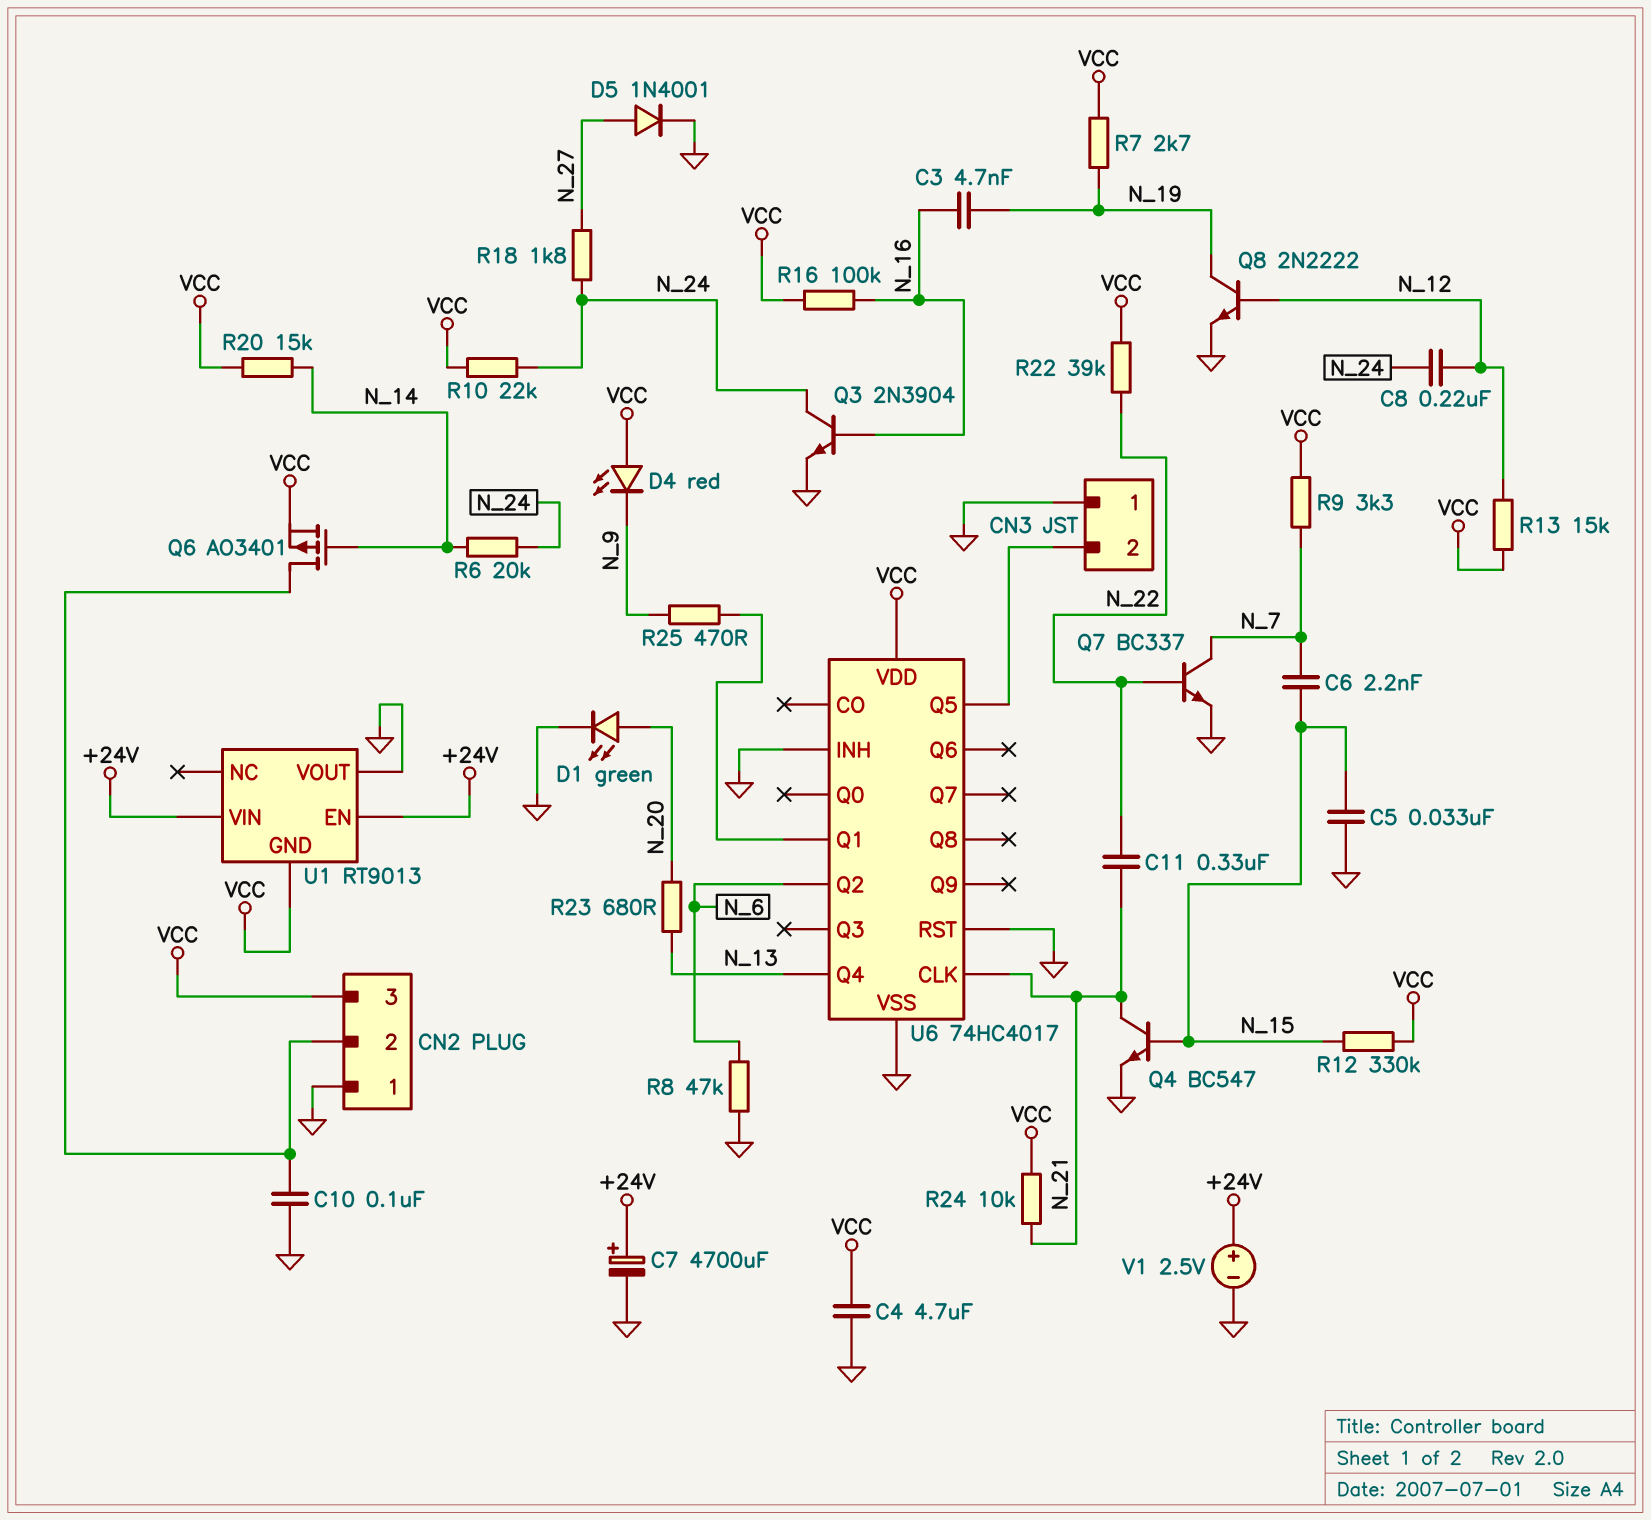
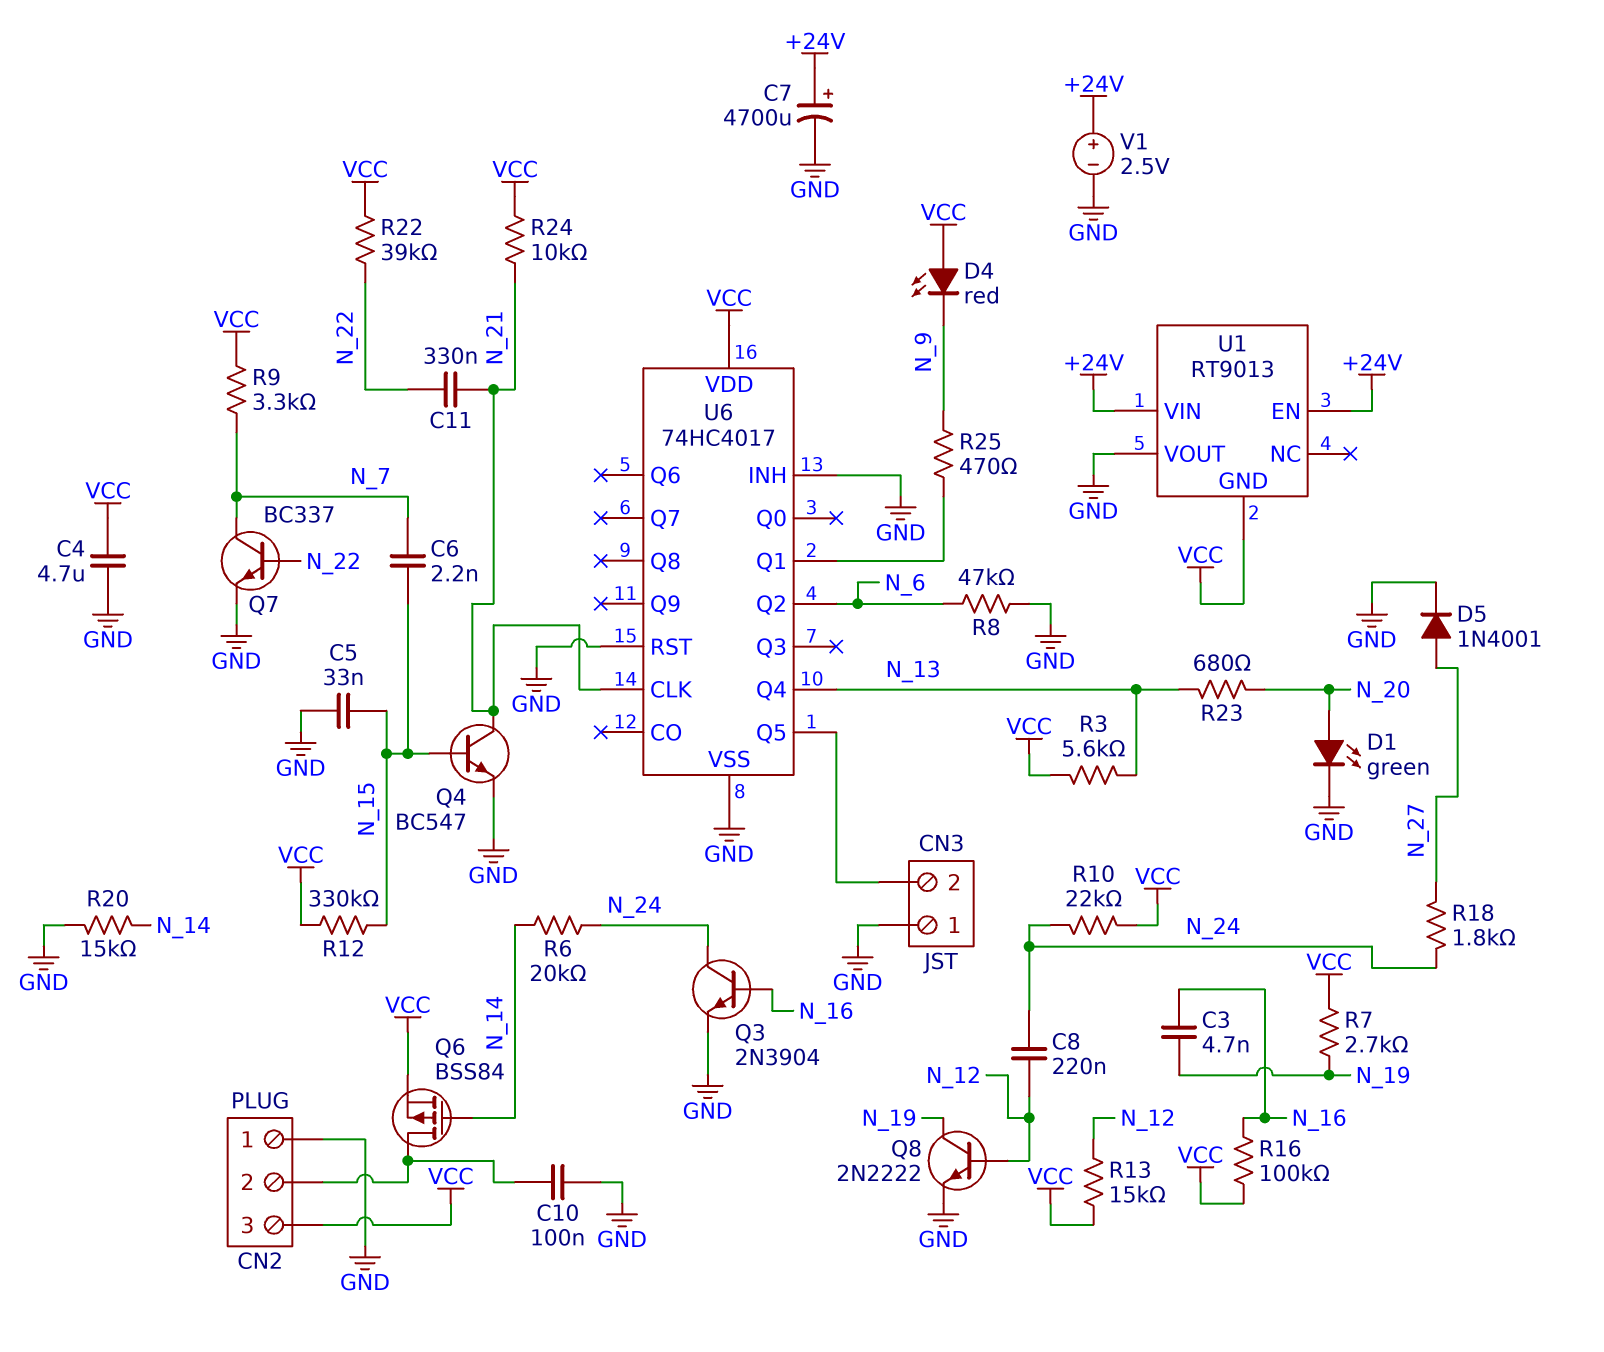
Q6: PMOS AO3401 (G N_14, D CN2/2, S VCC) -> PMOS BSS84 (G N_14, D CN2/2, S VCC)
R3: none -> 5.6k (N_13, VCC)
R20: 15k (N_14, VCC) -> 15k (GND, N_14)

